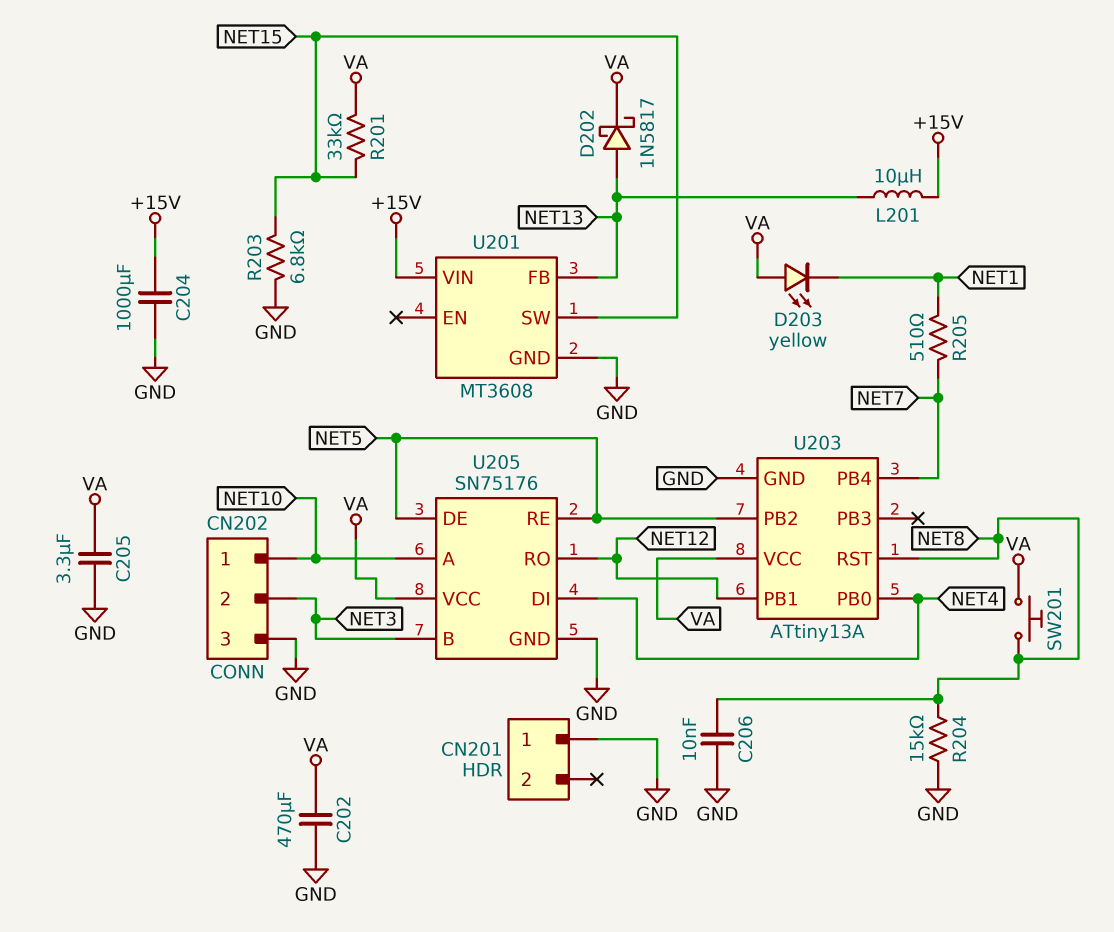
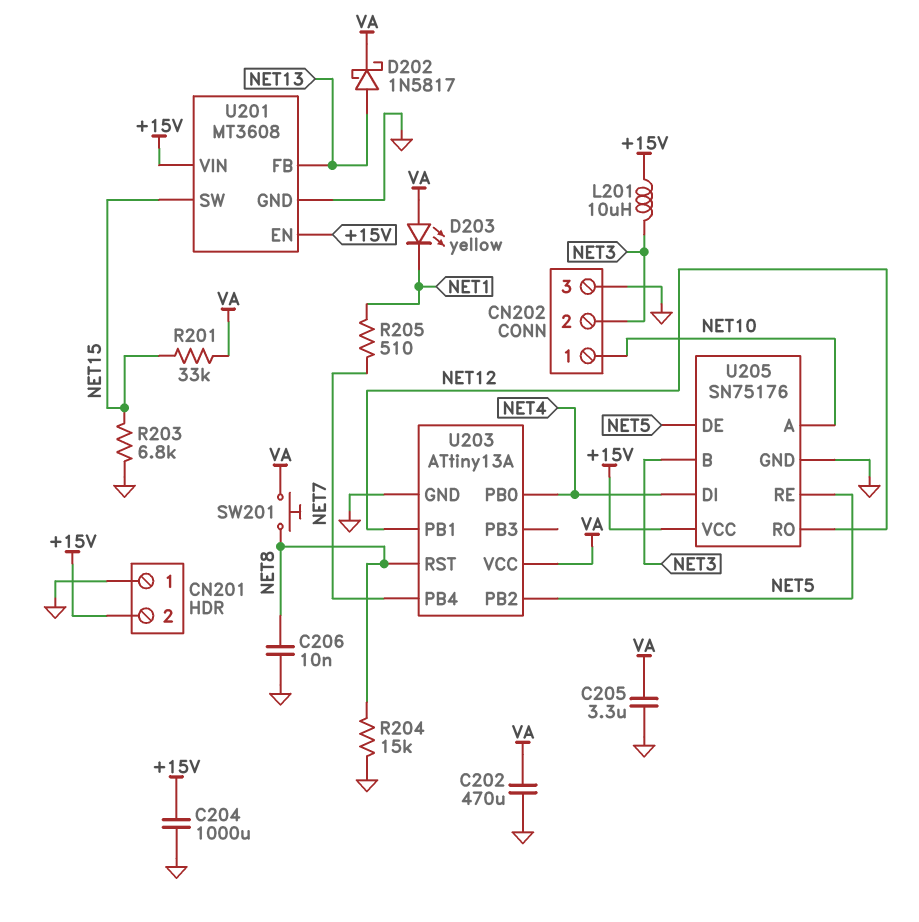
CN201 pin 2: none -> +15V
L201: 10uH (+15V, NET13) -> 10uH (+15V, NET3)
U201 pin EN: none -> +15V
U205 pin VCC: VA -> +15V

